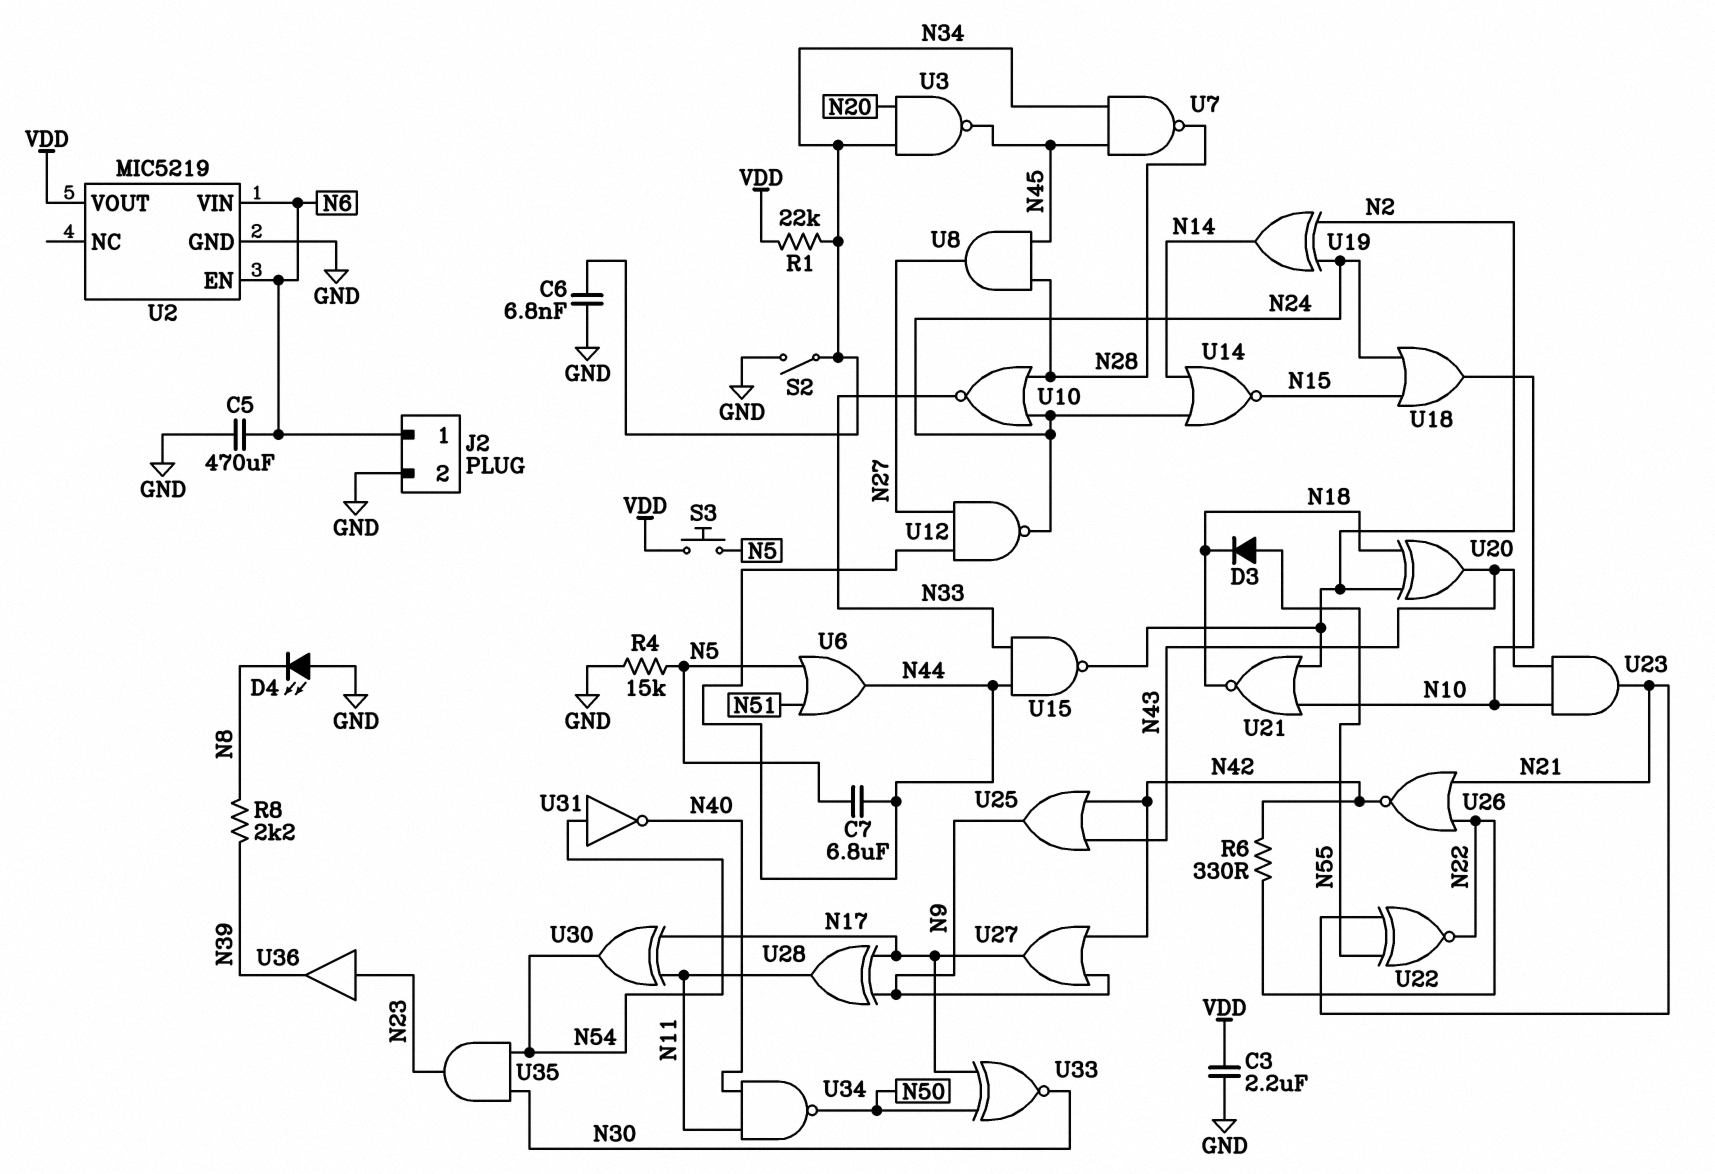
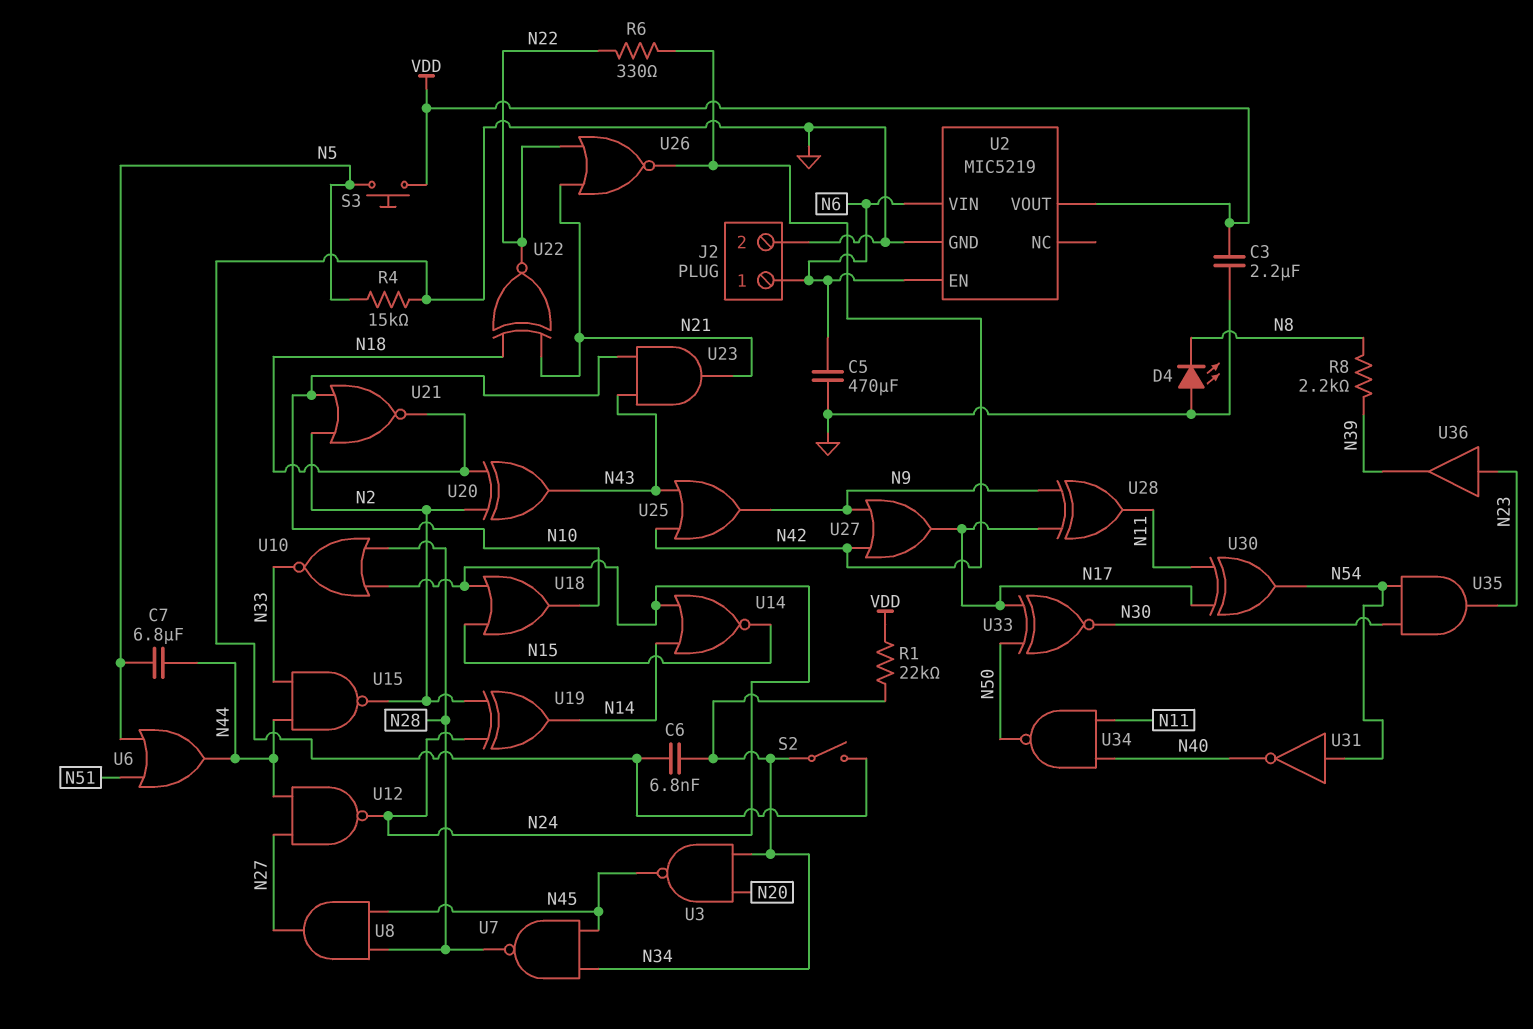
D3: diode (A N55, K N18) -> none
U22: XNOR (in N21, in N55, out N22) -> XNOR (in N18, in N21, out N22)

